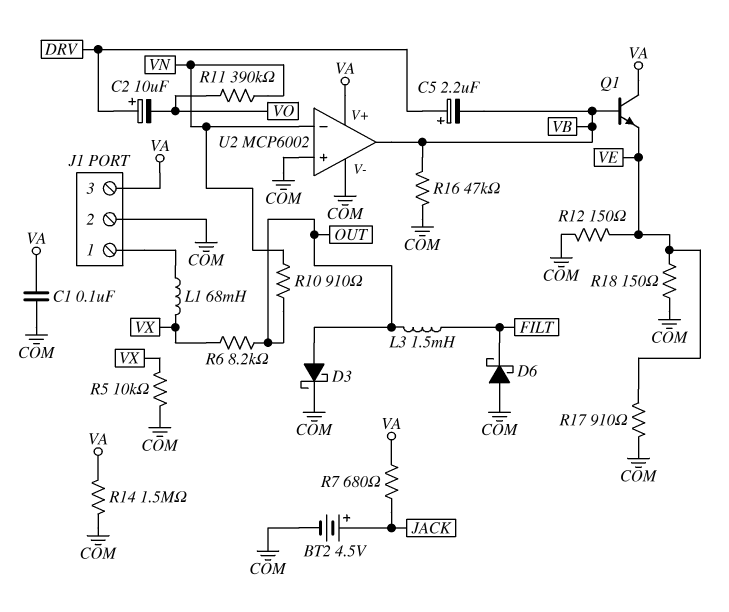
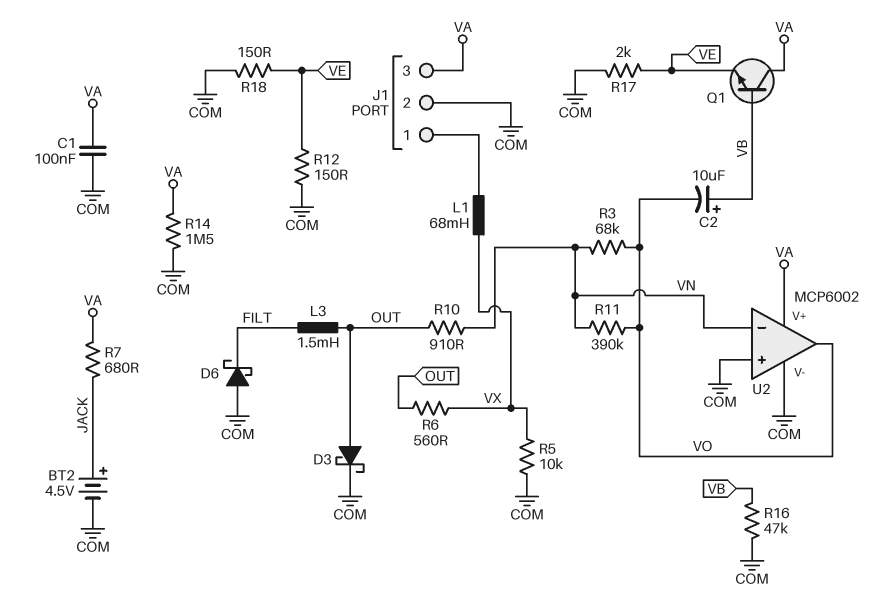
C2: 10uF (plus DRV, minus VO) -> 10uF (plus VB, minus VO)
C5: 2.2uF (plus DRV, minus VB) -> none
R3: none -> 68k (VN, VO)
R6: 8.2k (OUT, VX) -> 560 (OUT, VX)
R17: 910 (COM, VE) -> 2k (COM, VE)
U2 pin out: VB -> VO

